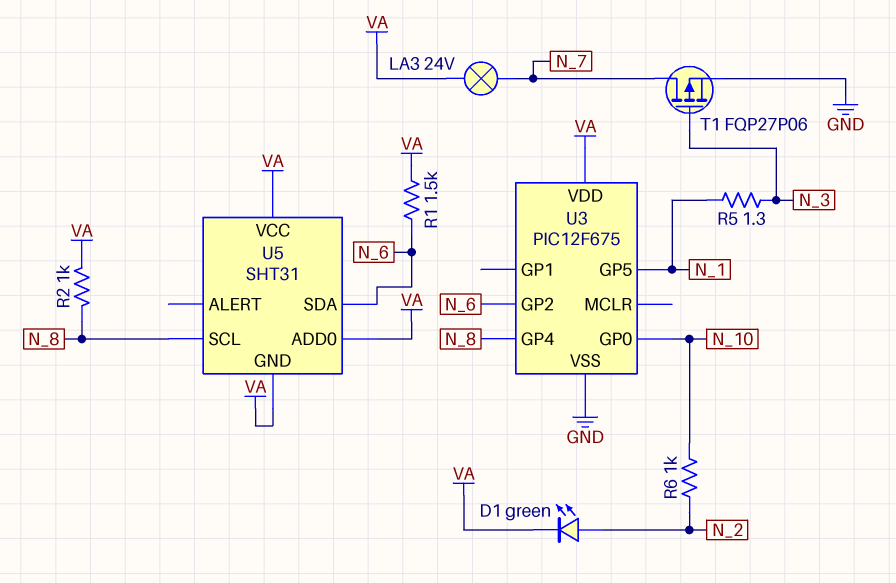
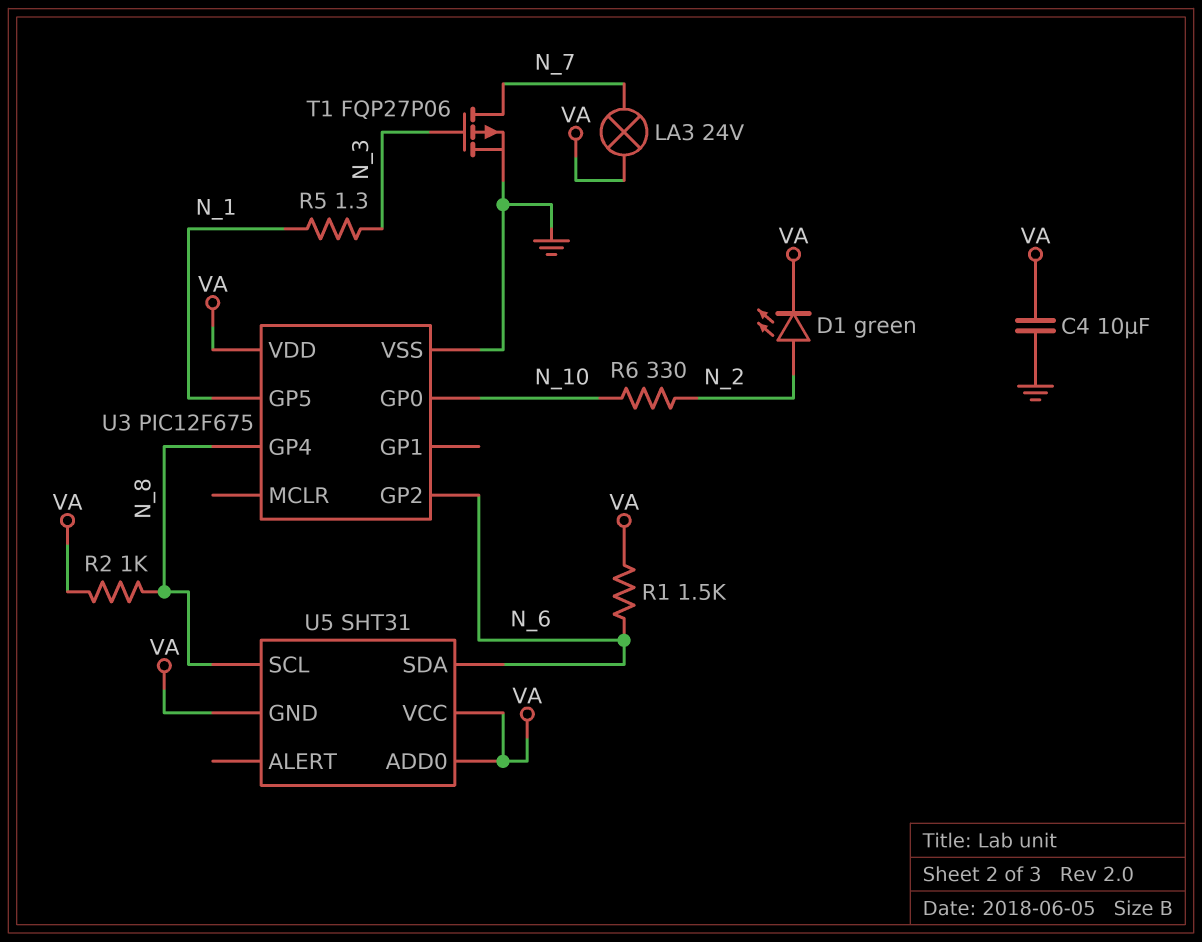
C4: none -> 10uF (GND, VA)
R6: 1k (N_2, N_10) -> 330 (N_2, N_10)

